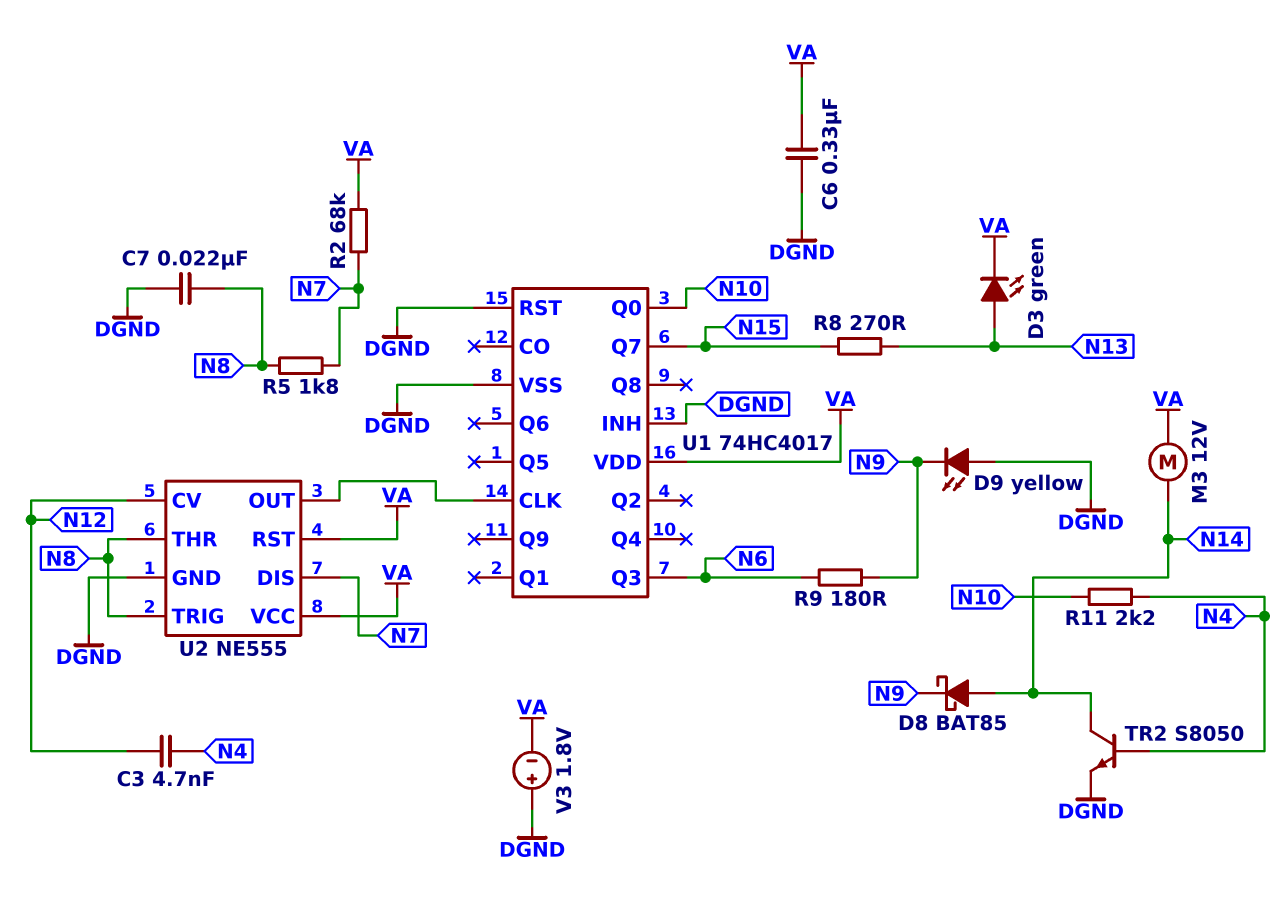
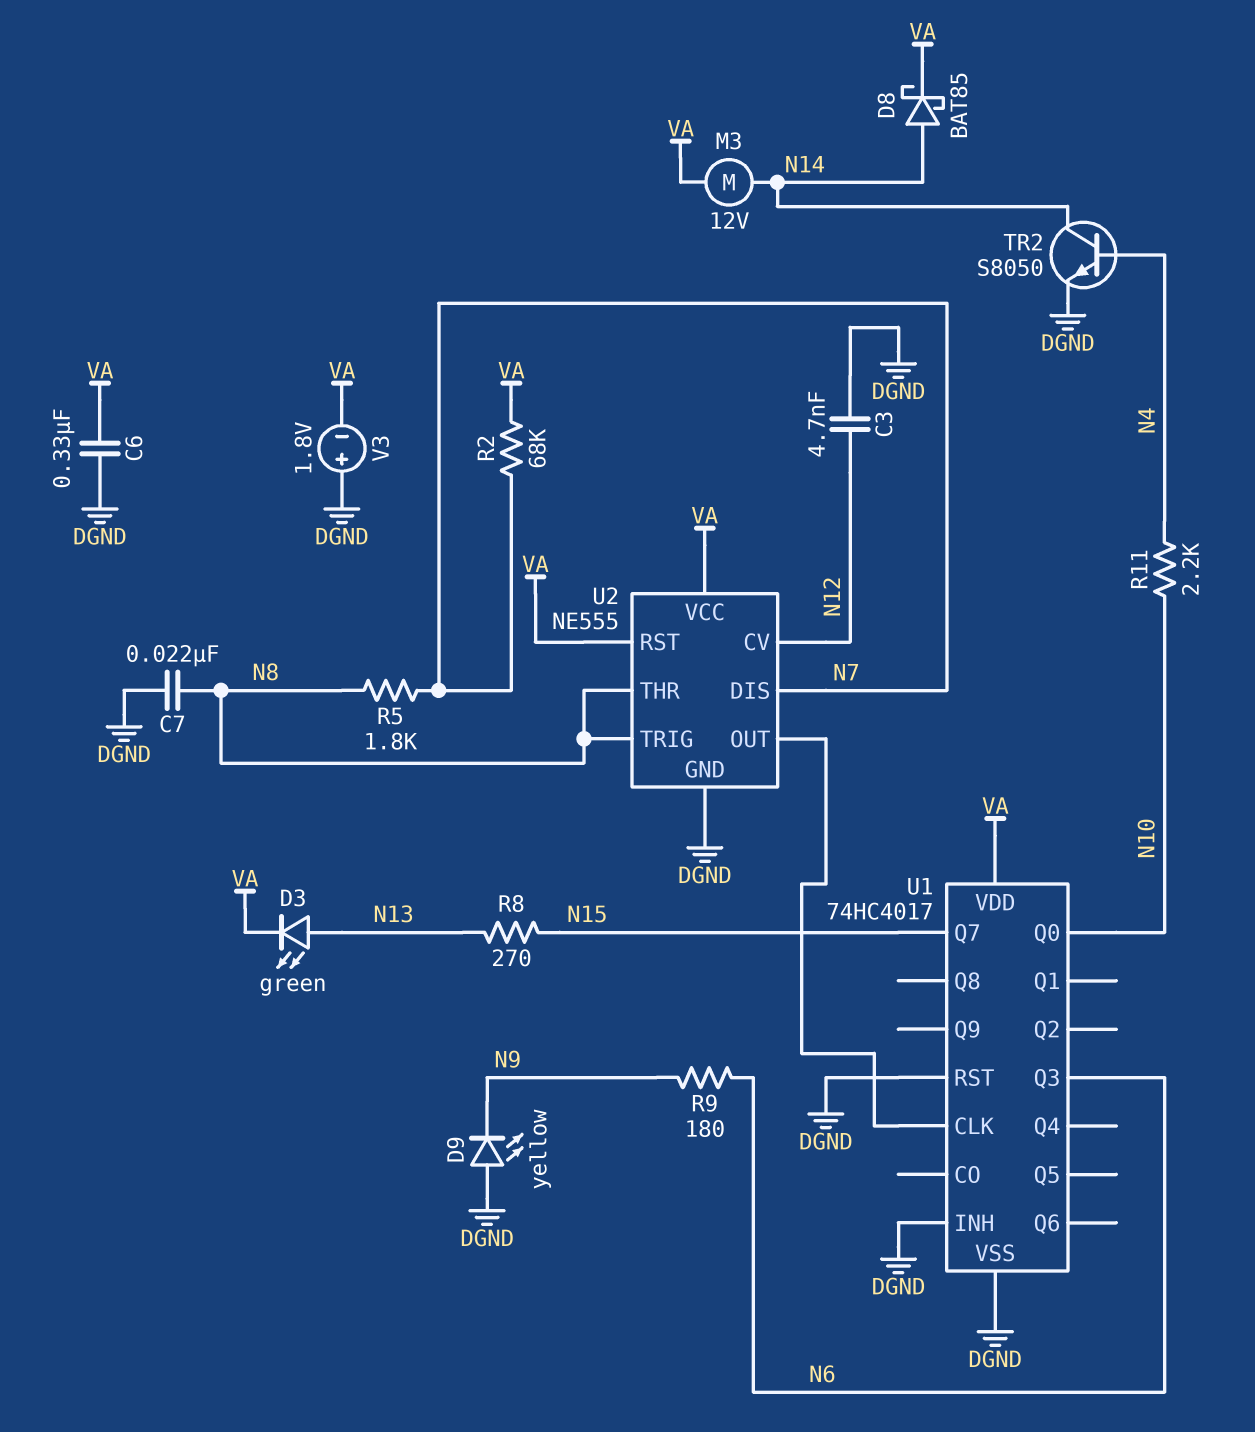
C3: 4.7nF (N4, N12) -> 4.7nF (DGND, N12)
D8: schottky BAT85 (A N14, K N9) -> schottky BAT85 (A N14, K VA)

